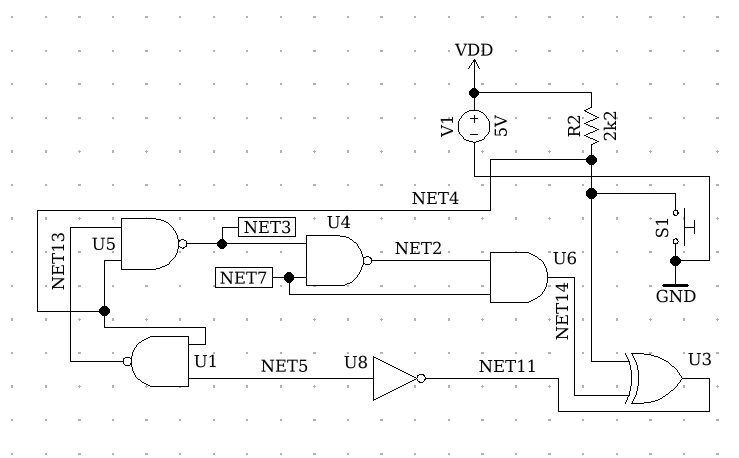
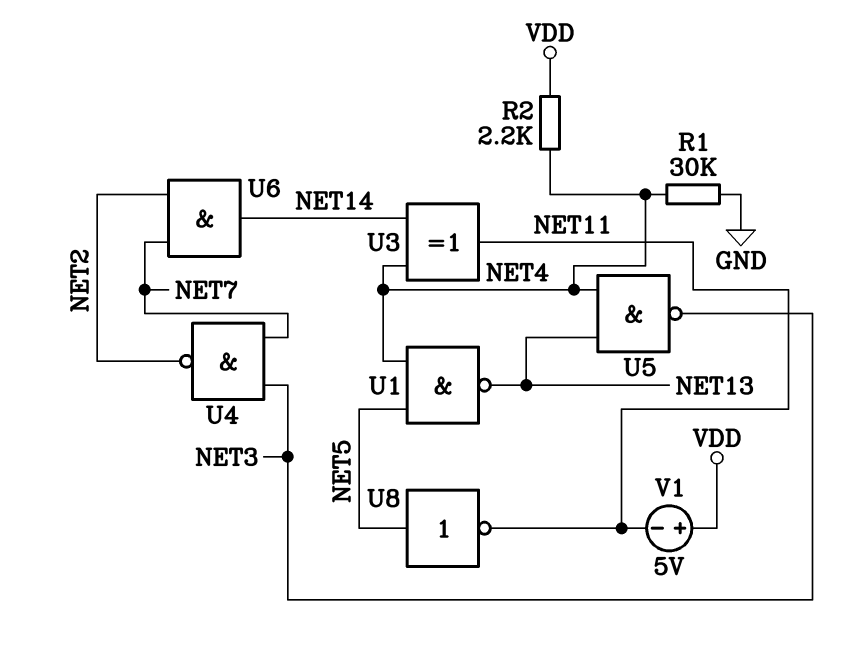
R1: none -> 30k (GND, NET4)
S1: button (GND, NET4) -> none
V1: 5V (plus VDD, minus GND) -> 5V (plus VDD, minus NET11)

